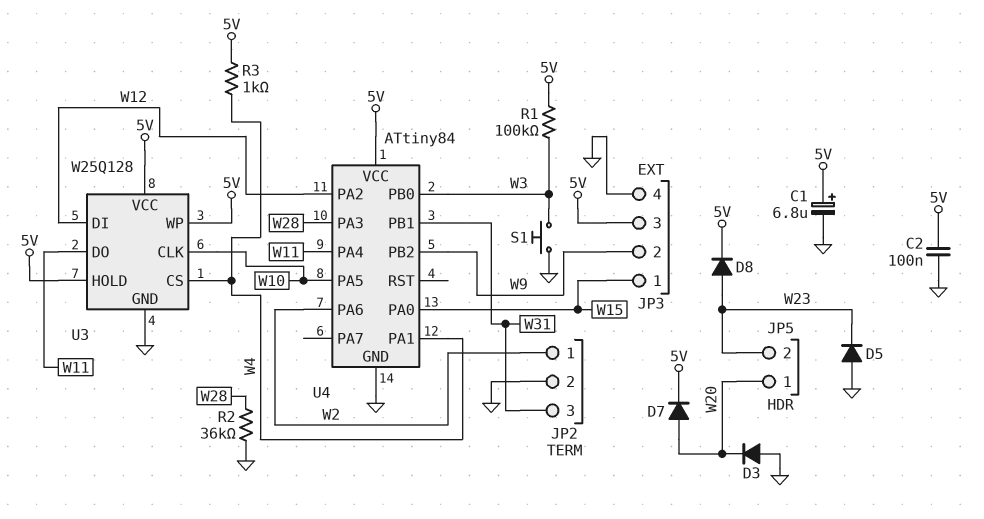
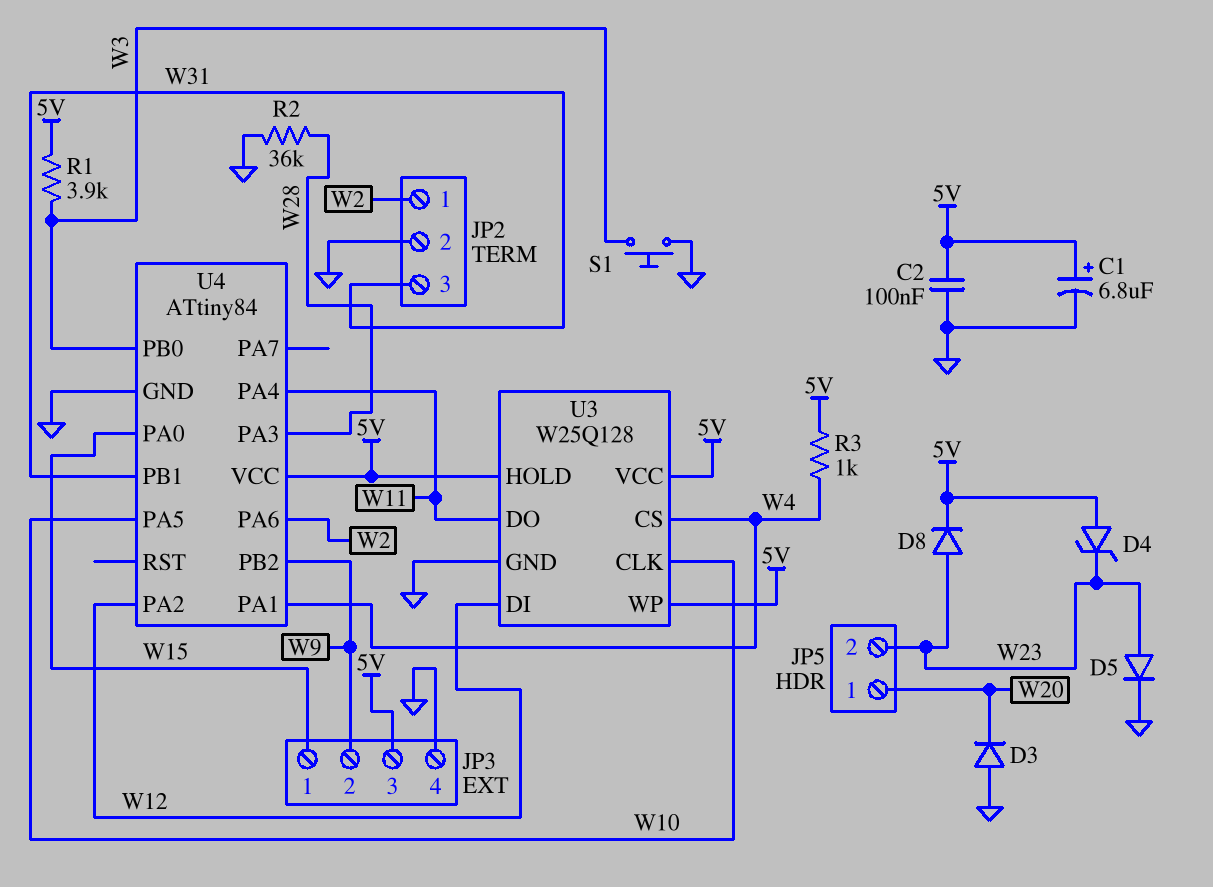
D4: none -> zener (A 5V, K W23)
D5: diode (A GND, K W23) -> diode (A W23, K GND)
D7: diode (A W20, K 5V) -> none
R1: 100k (5V, W3) -> 3.9k (5V, W3)

